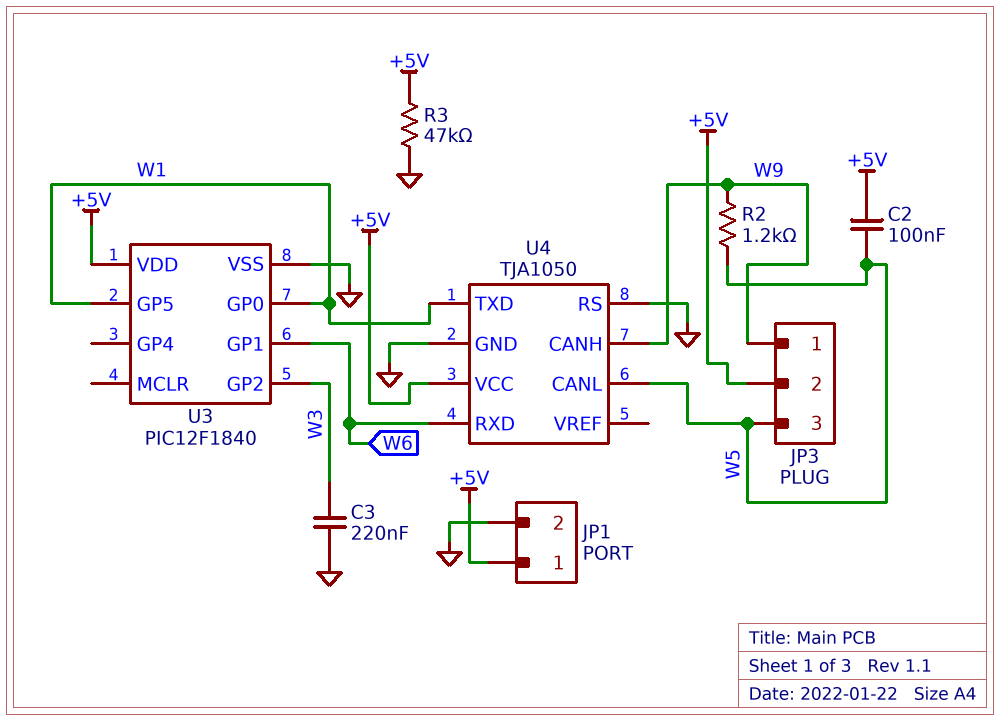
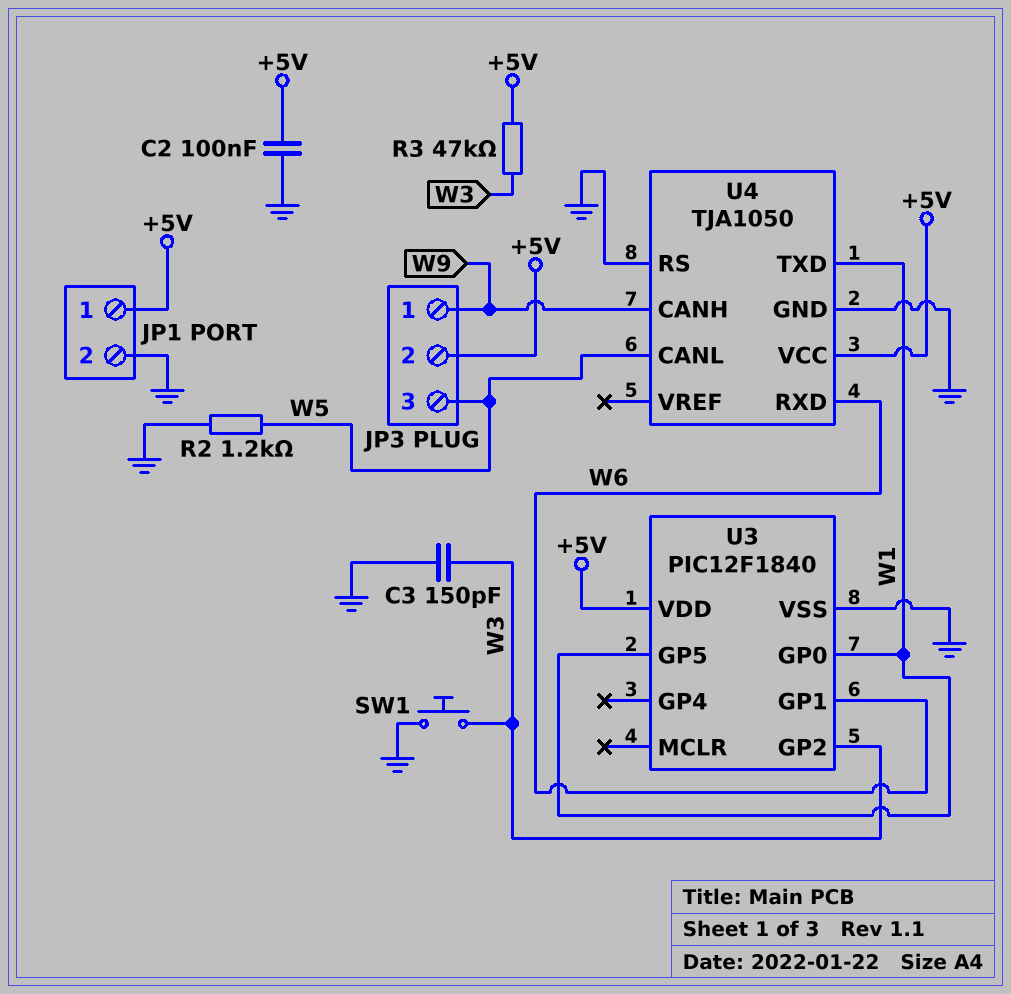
C2: 100nF (+5V, W5) -> 100nF (+5V, GND)
C3: 220nF (GND, W3) -> 150pF (GND, W3)
R2: 1.2k (W5, W9) -> 1.2k (GND, W5)
R3: 47k (+5V, GND) -> 47k (+5V, W3)
SW1: none -> button (GND, W3)

